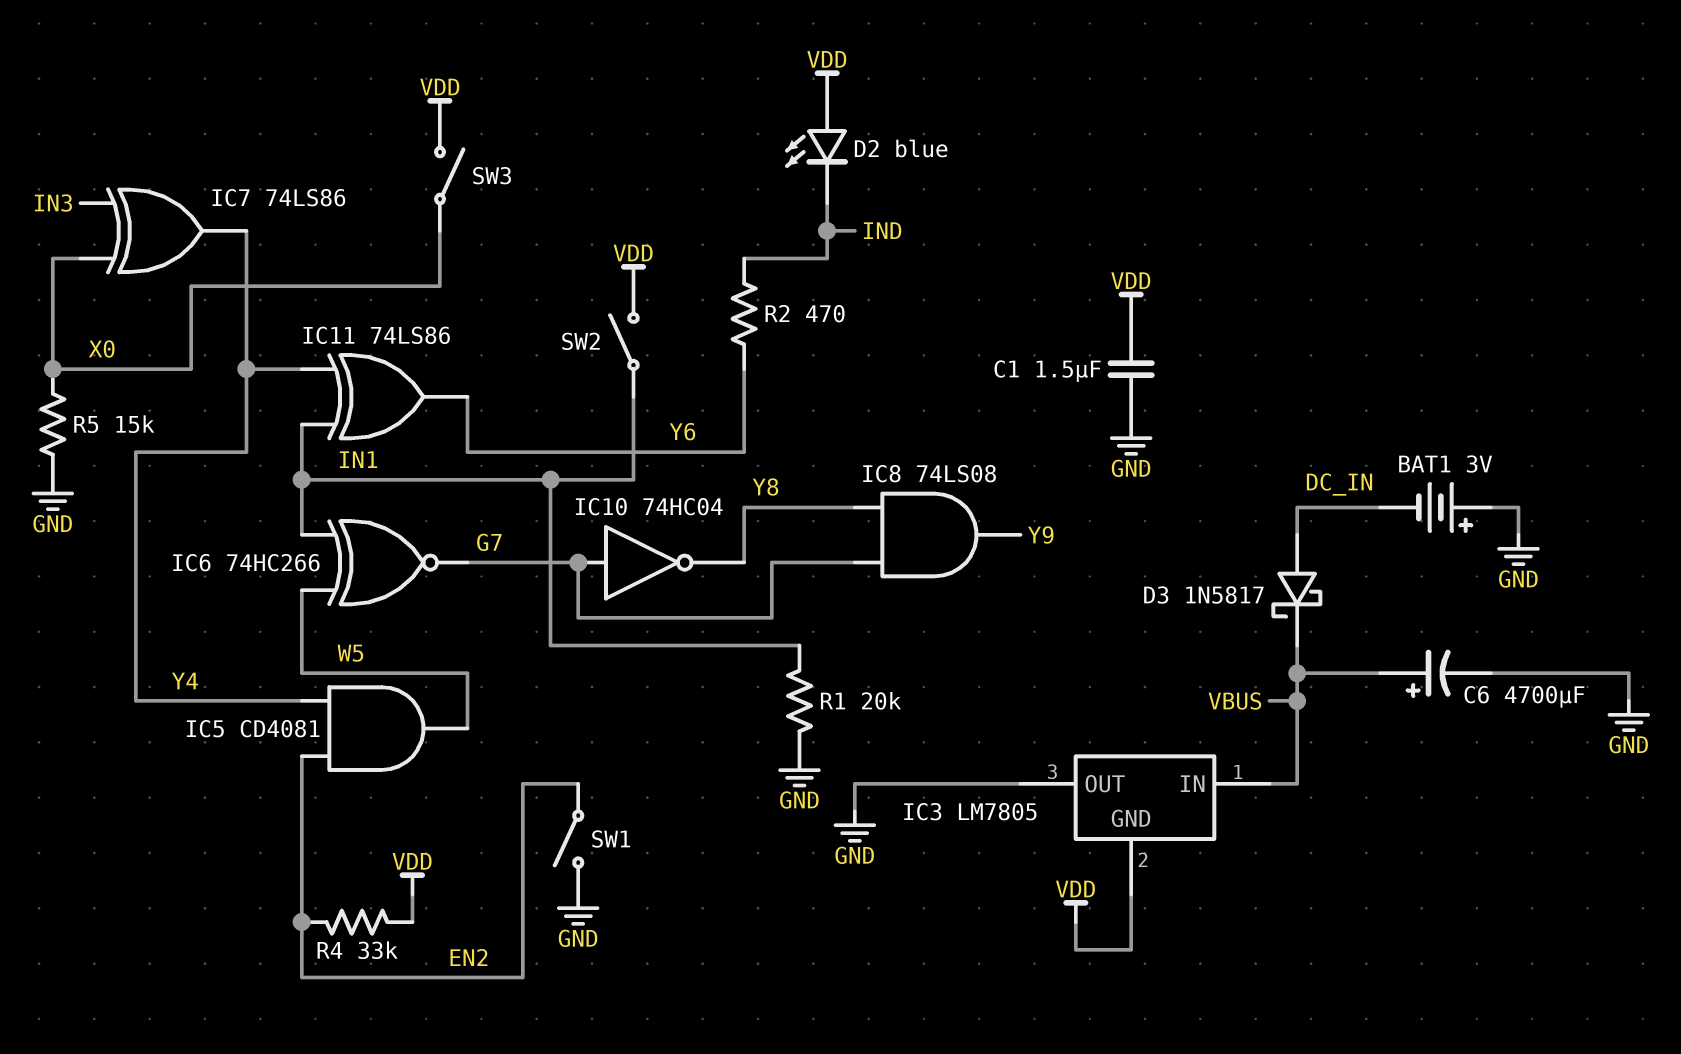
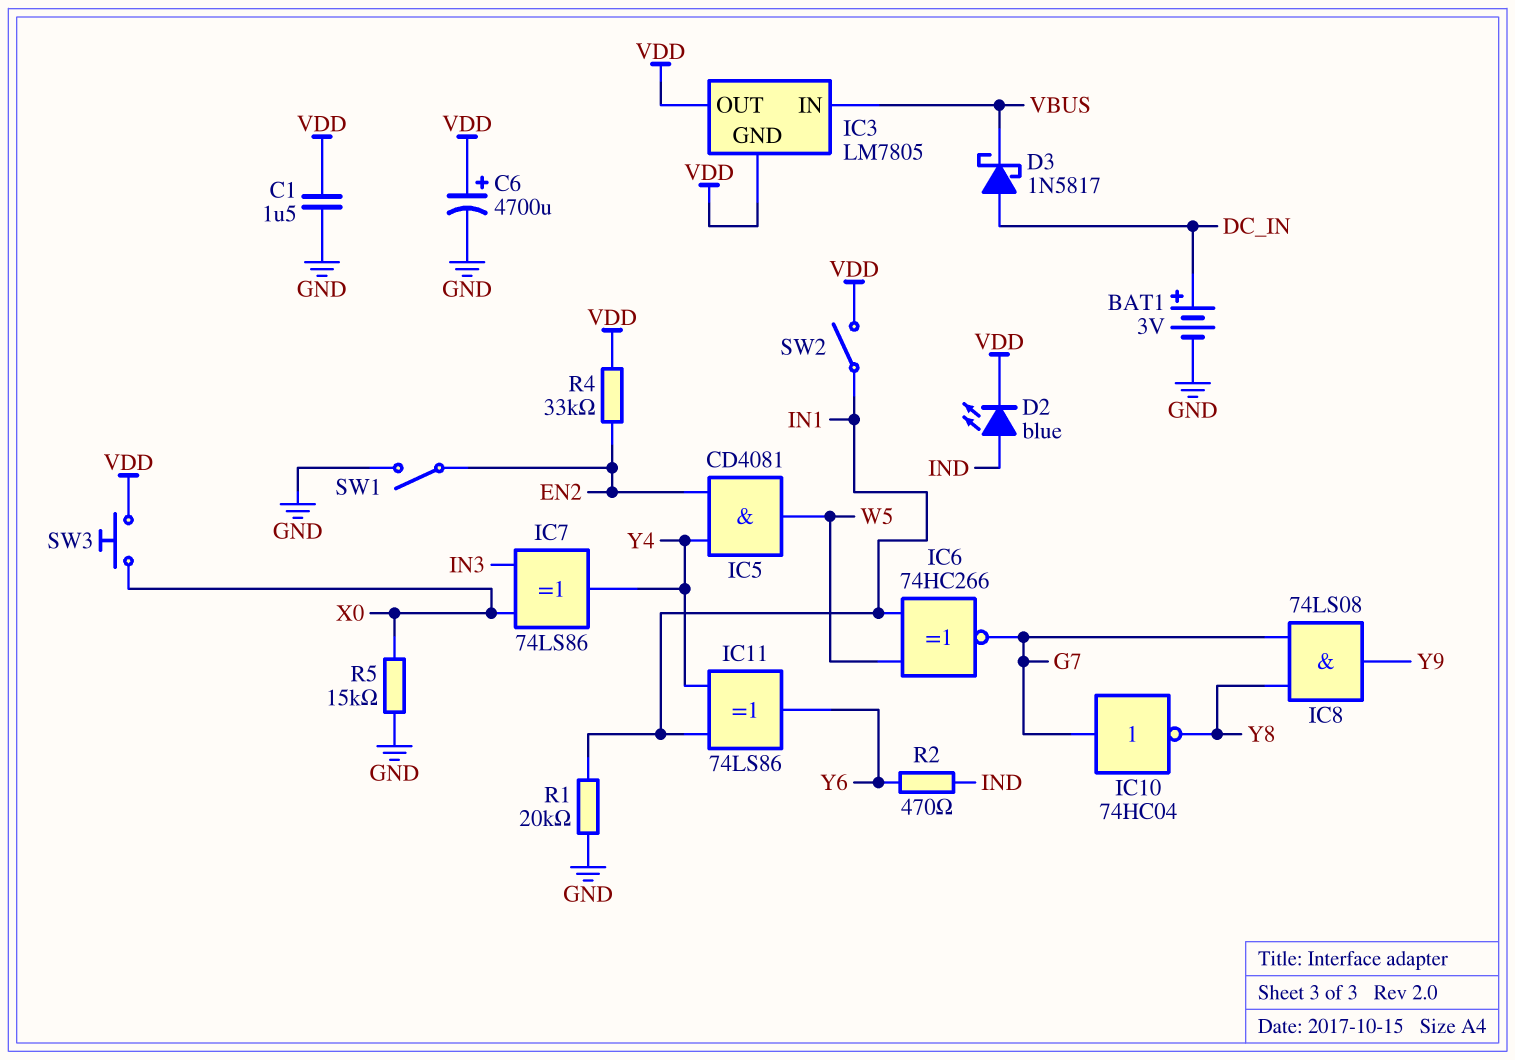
BAT1: 3V (plus GND, minus DC_IN) -> 3V (plus DC_IN, minus GND)
C6: 4700uF (plus VBUS, minus GND) -> 4700uF (plus VDD, minus GND)
D2: LED blue (A VDD, K IND) -> LED blue (A IND, K VDD)
IC3 pin OUT: GND -> VDD
SW3: switch (VDD, X0) -> button (VDD, X0)

